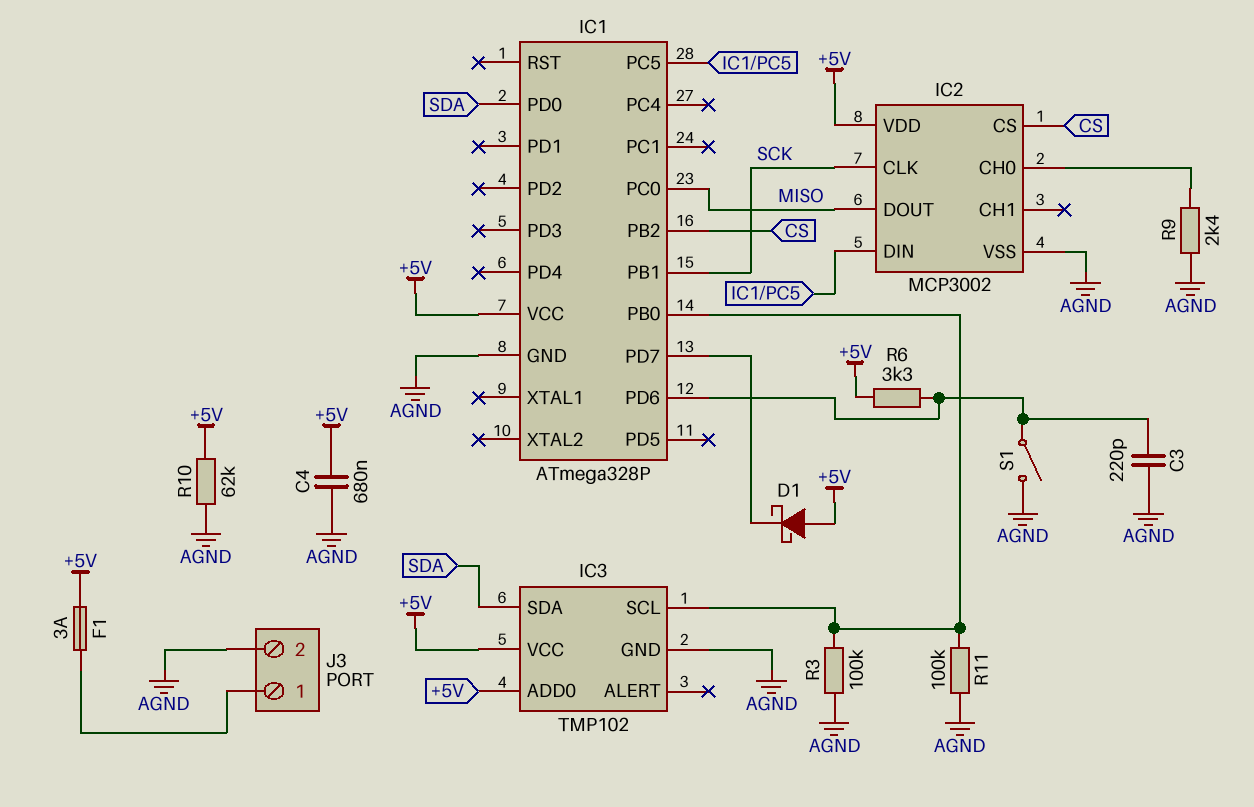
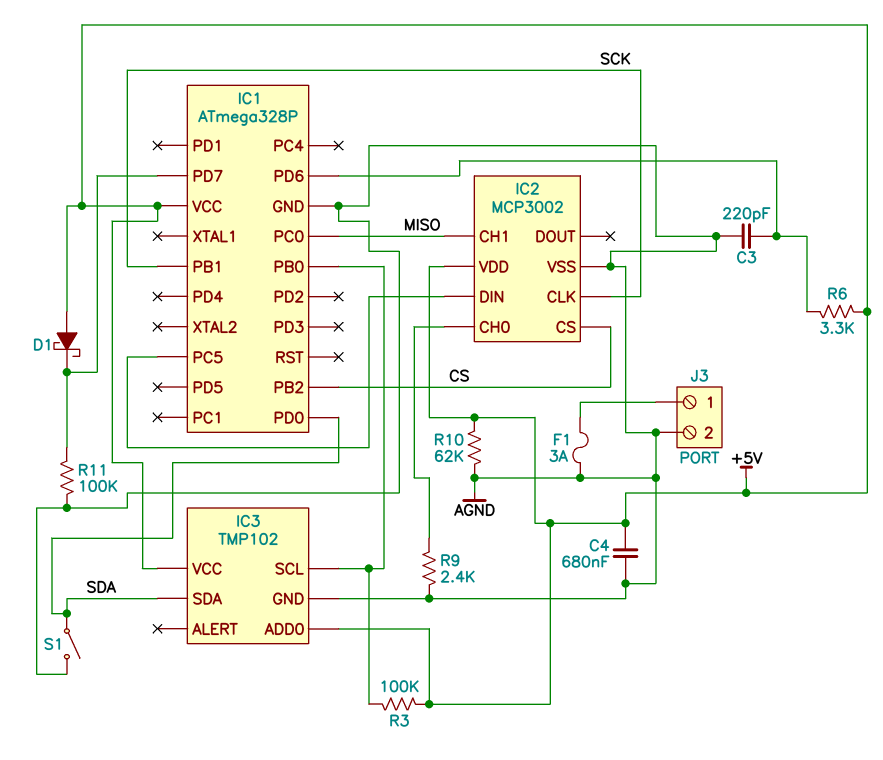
F1: 3A (+5V, J3/1) -> 3A (AGND, J3/1)
IC2 pin CH1: none -> MISO
IC2 pin DOUT: MISO -> none
R3: 100k (AGND, IC1/PB0) -> 100k (+5V, IC1/PB0)
R11: 100k (AGND, IC1/PB0) -> 100k (AGND, IC1/PD7)
S1: switch (AGND, IC1/PD6) -> switch (AGND, SDA)

